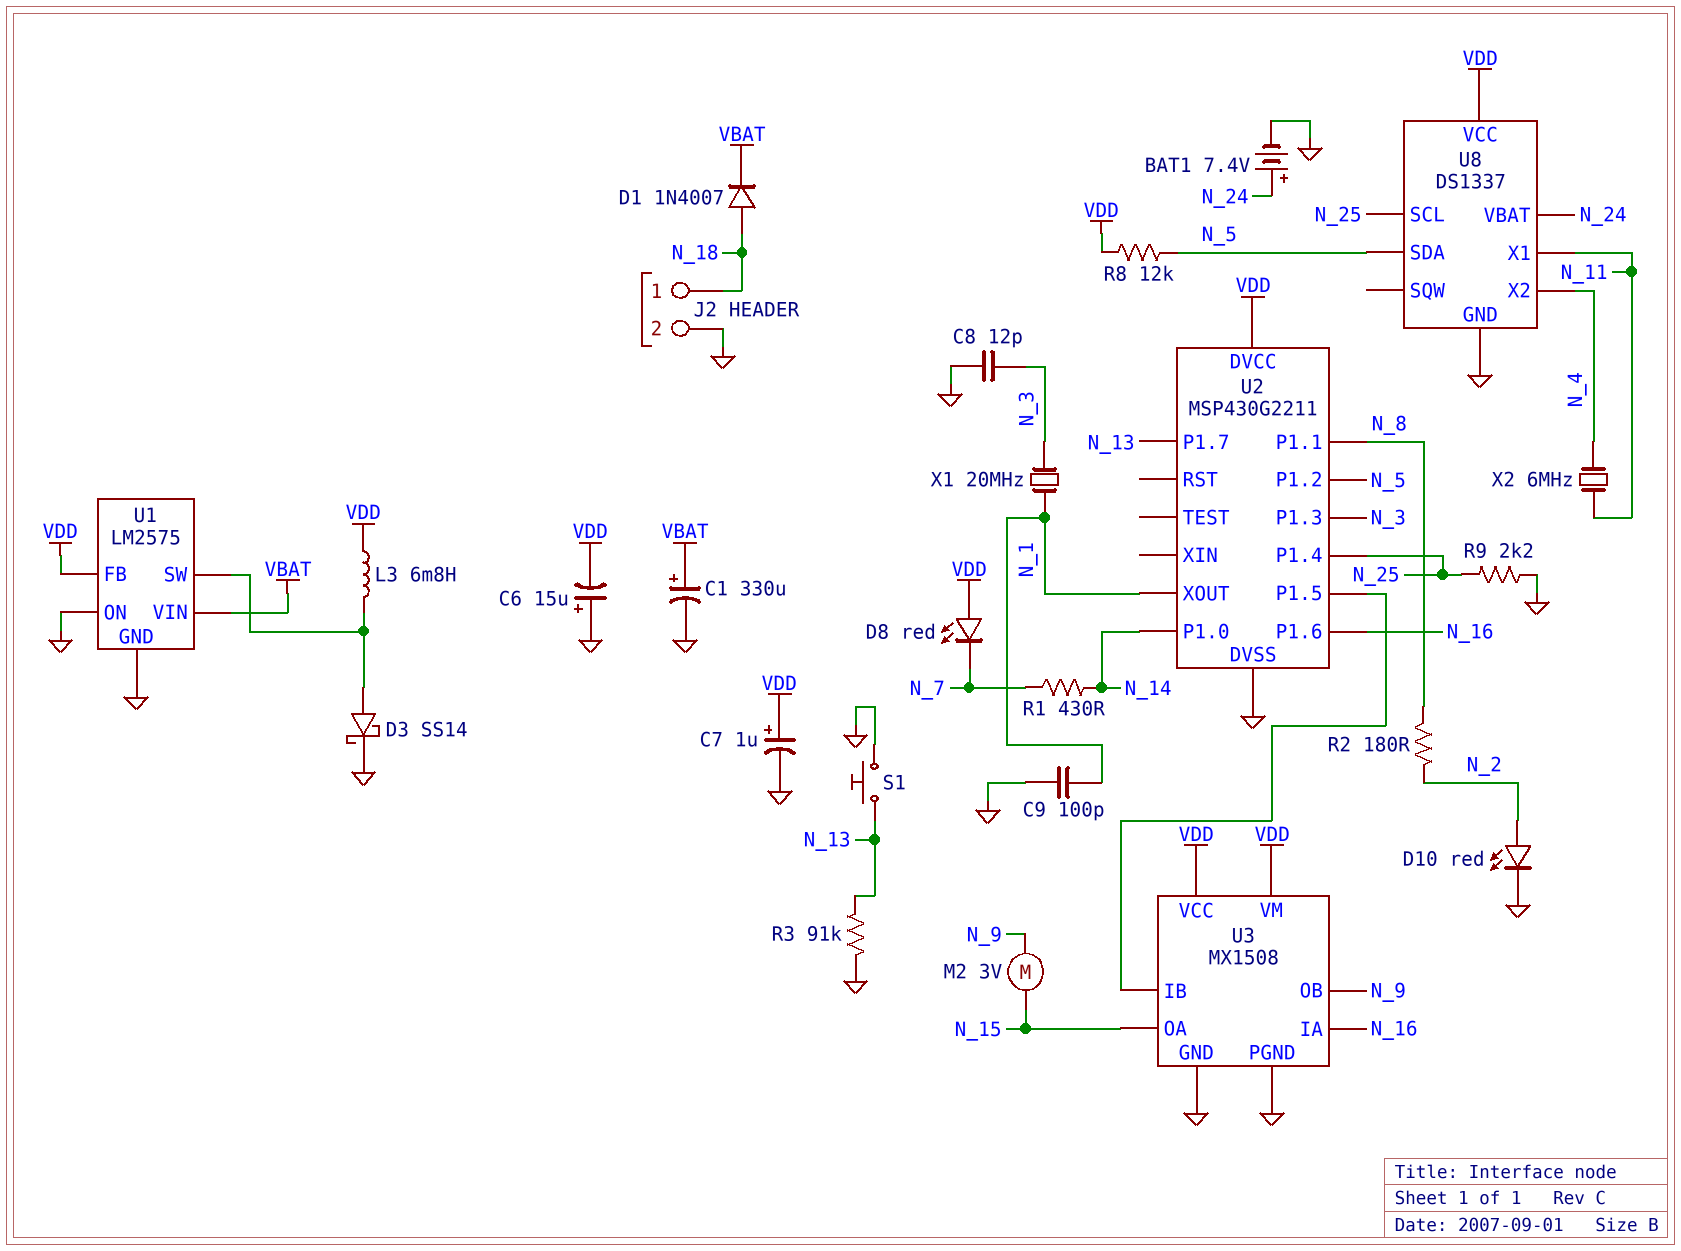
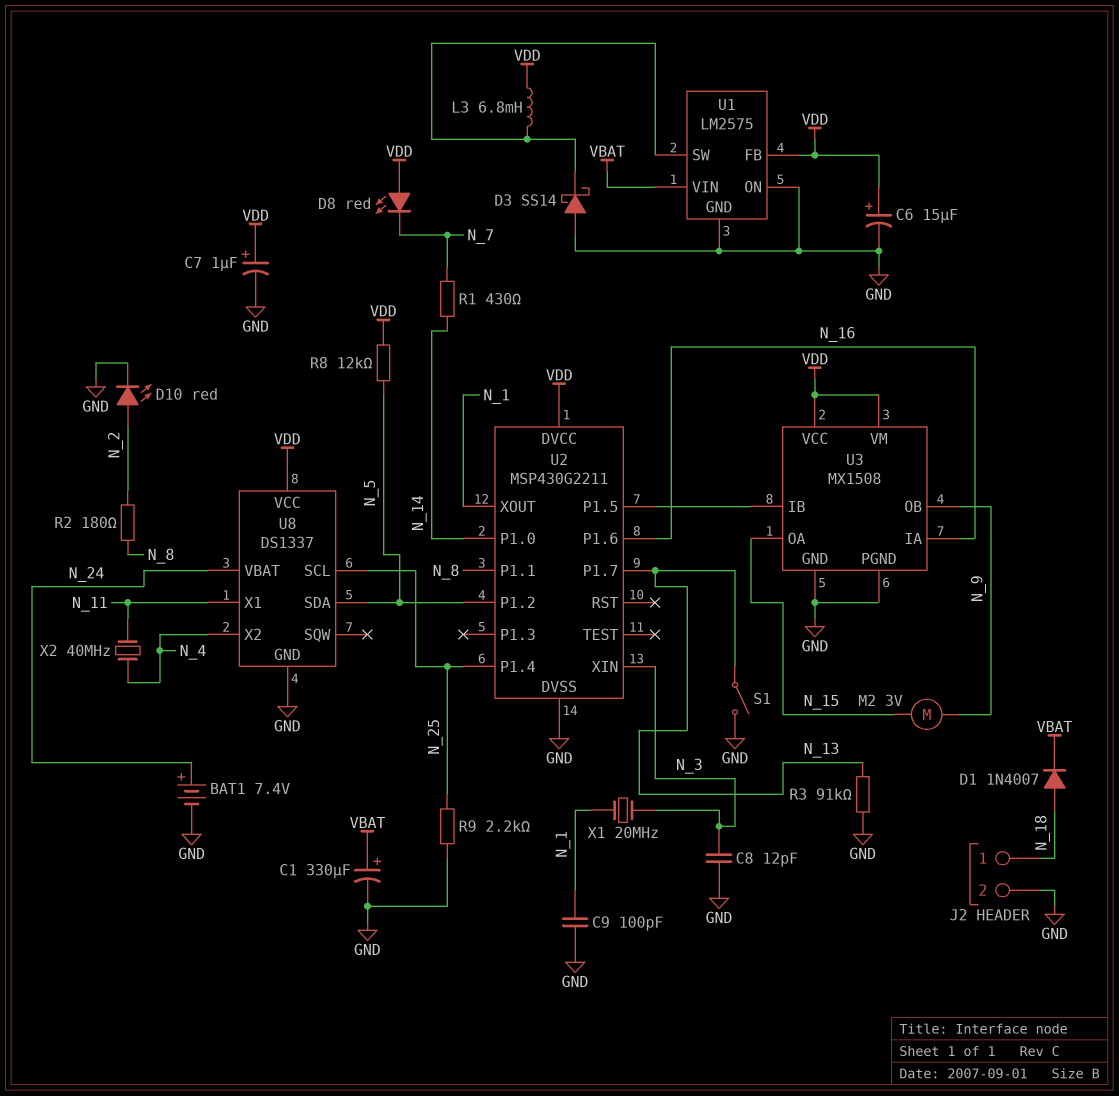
C6: 15uF (plus GND, minus VDD) -> 15uF (plus VDD, minus GND)
D3: schottky SS14 (A U1/SW, K GND) -> schottky SS14 (A GND, K U1/SW)
S1: button (GND, N_13) -> switch (GND, N_13)
U2 pin P1.3: N_3 -> none
U2 pin XIN: none -> N_3
X2: 6MHz (N_4, N_11) -> 40MHz (N_4, N_11)

